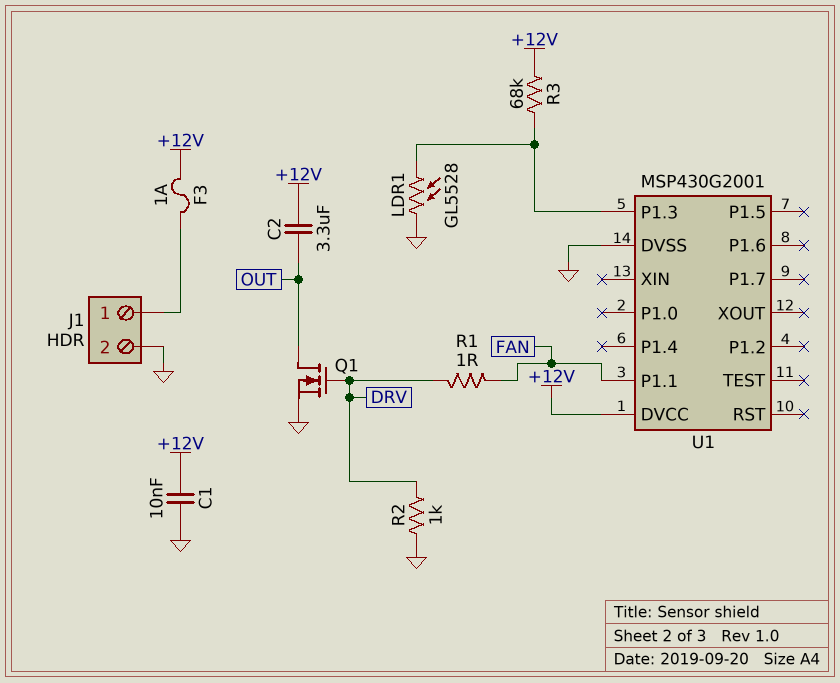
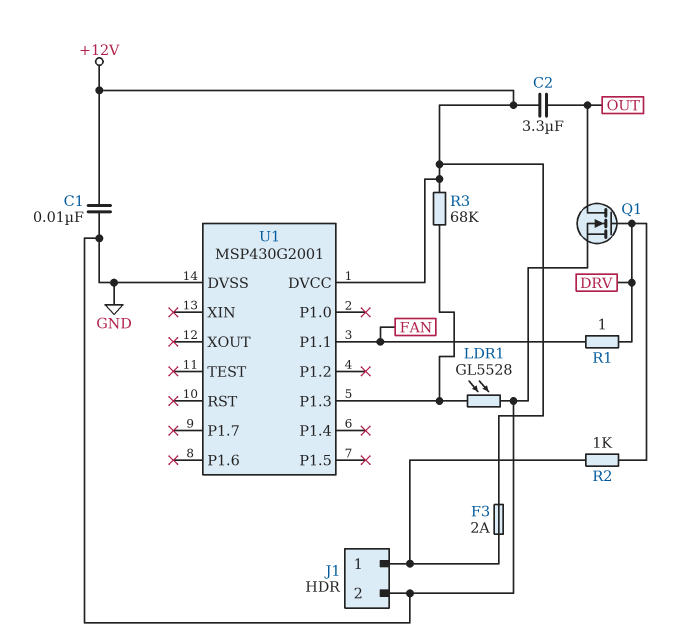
F3: 1A (+12V, J1/1) -> 2A (+12V, J1/1)
R2: 1k (DRV, GND) -> 1k (DRV, J1/1)

